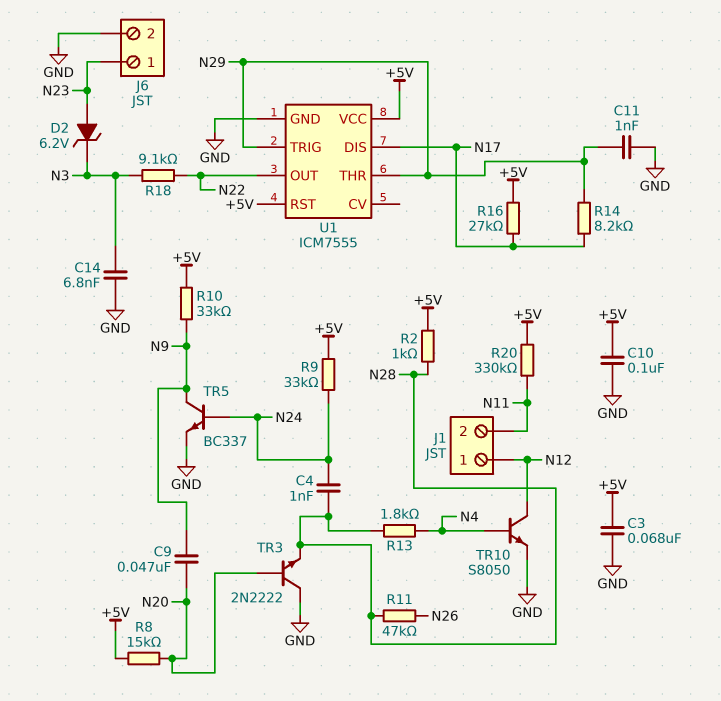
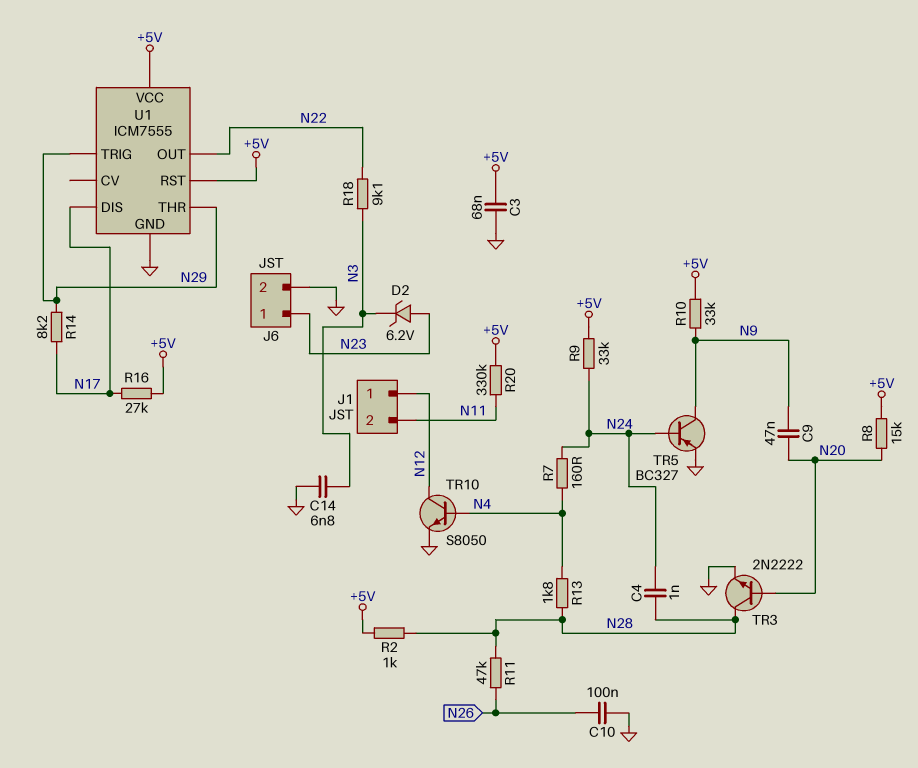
C10: 100nF (+5V, GND) -> 100nF (GND, N26)
C11: 1nF (GND, N29) -> none
R7: none -> 160 (N4, N24)
TR3: NPN 2N2222 (B N20, C GND, E N28) -> NPN 2N2222 (B N20, C N28, E GND)
TR5: NPN BC337 (B N24, C N9, E GND) -> PNP BC327 (B N24, C N9, E GND)

